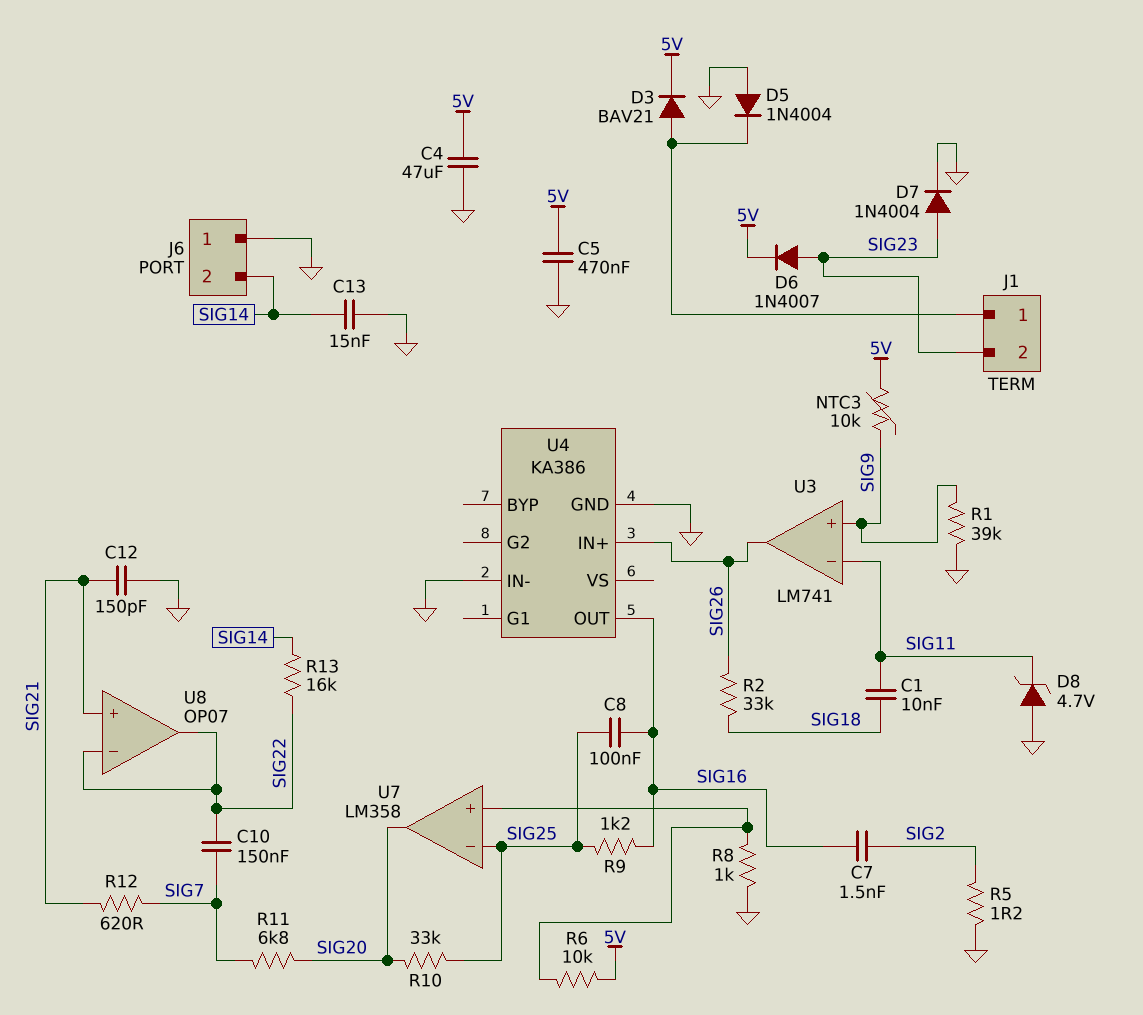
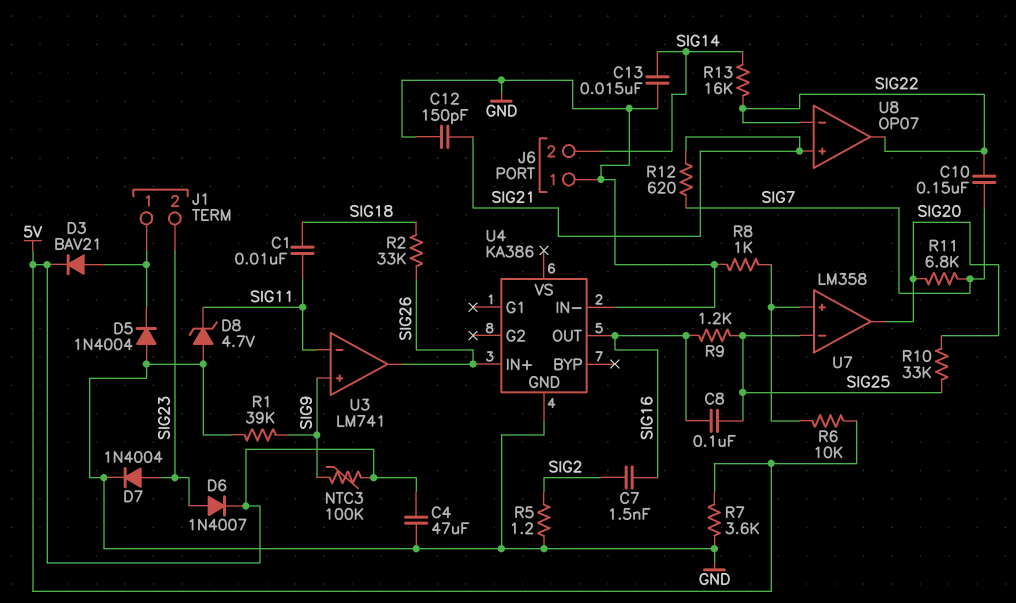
C5: 470nF (5V, GND) -> none
NTC3: 10k (5V, SIG9) -> 100k (5V, SIG9)
R7: none -> 3.6k (5V, GND)

